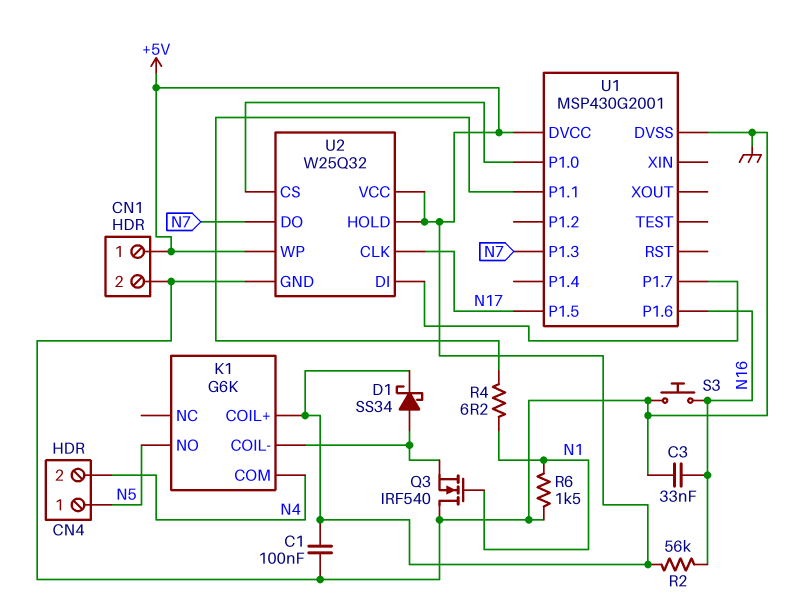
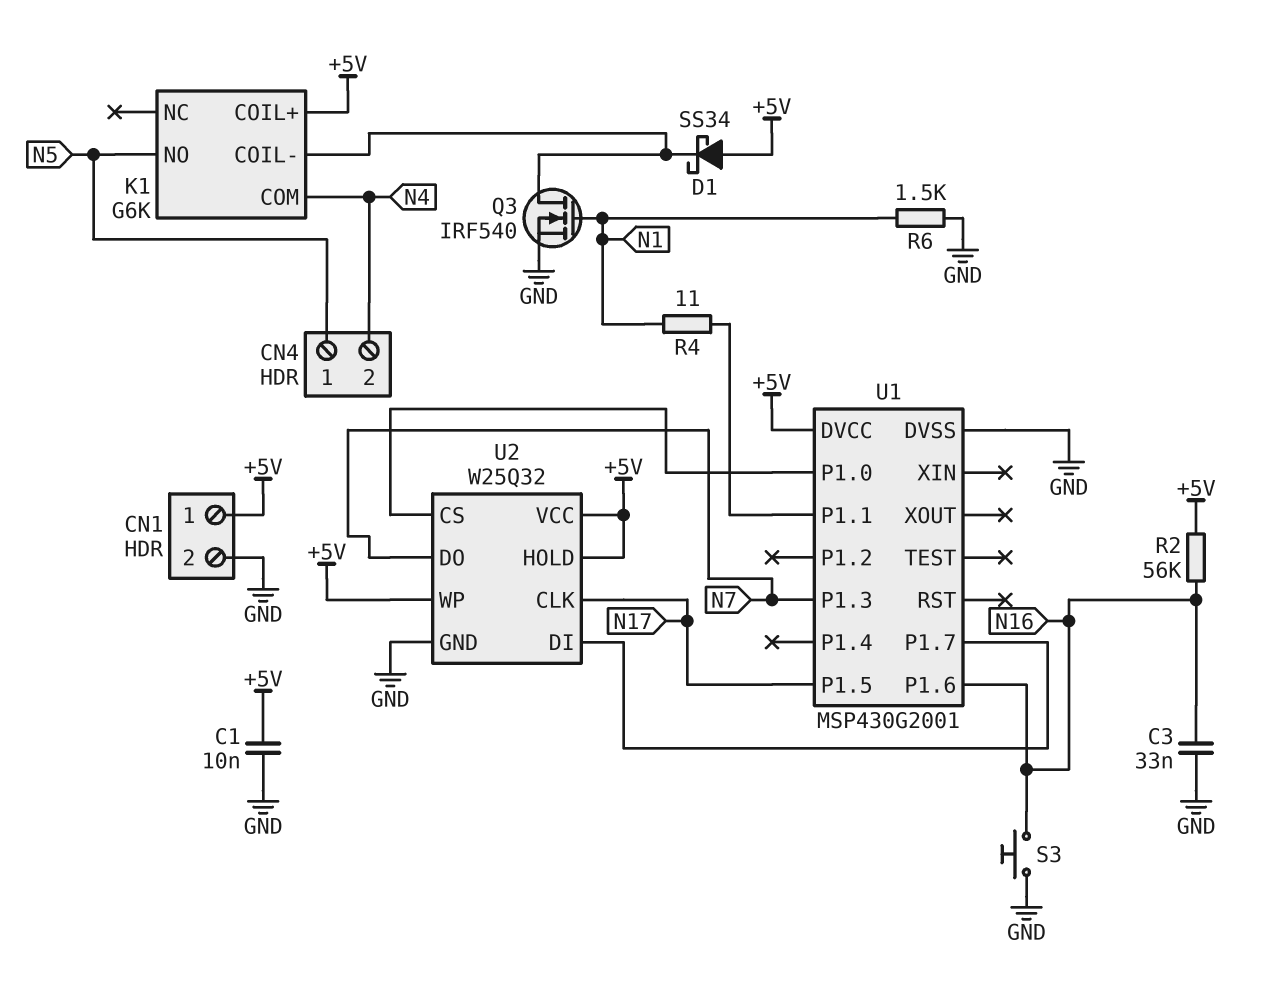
C1: 100nF (+5V, GND) -> 10nF (+5V, GND)
D1: schottky SS34 (A K1/COIL-, K +5V) -> schottky SS34 (A +5V, K K1/COIL-)
Q3: NMOS IRF540 (G N1, D GND, S K1/COIL-) -> NMOS IRF540 (G N1, D K1/COIL-, S GND)
R4: 6.2 (N1, U1/P1.1) -> 11 (N1, U1/P1.1)

